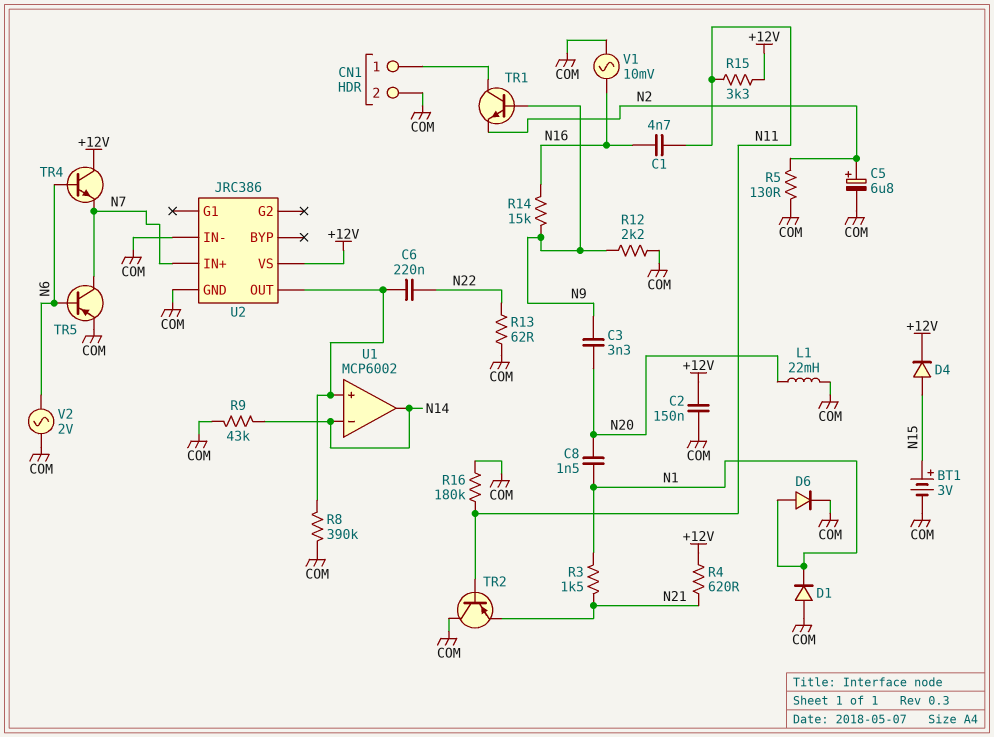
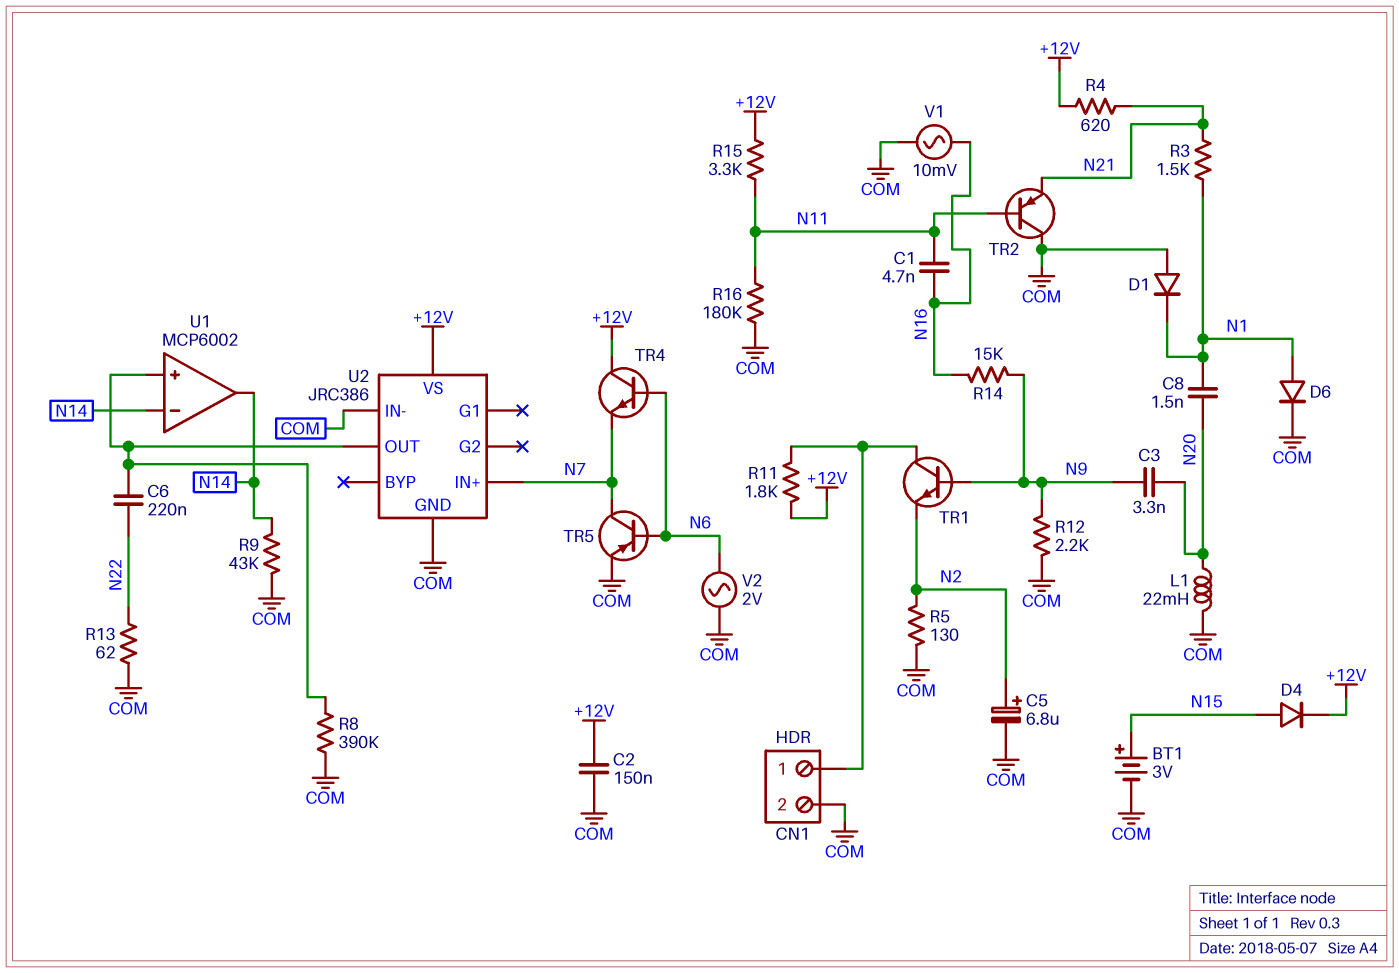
R11: none -> 1.8k (+12V, CN1/1)

